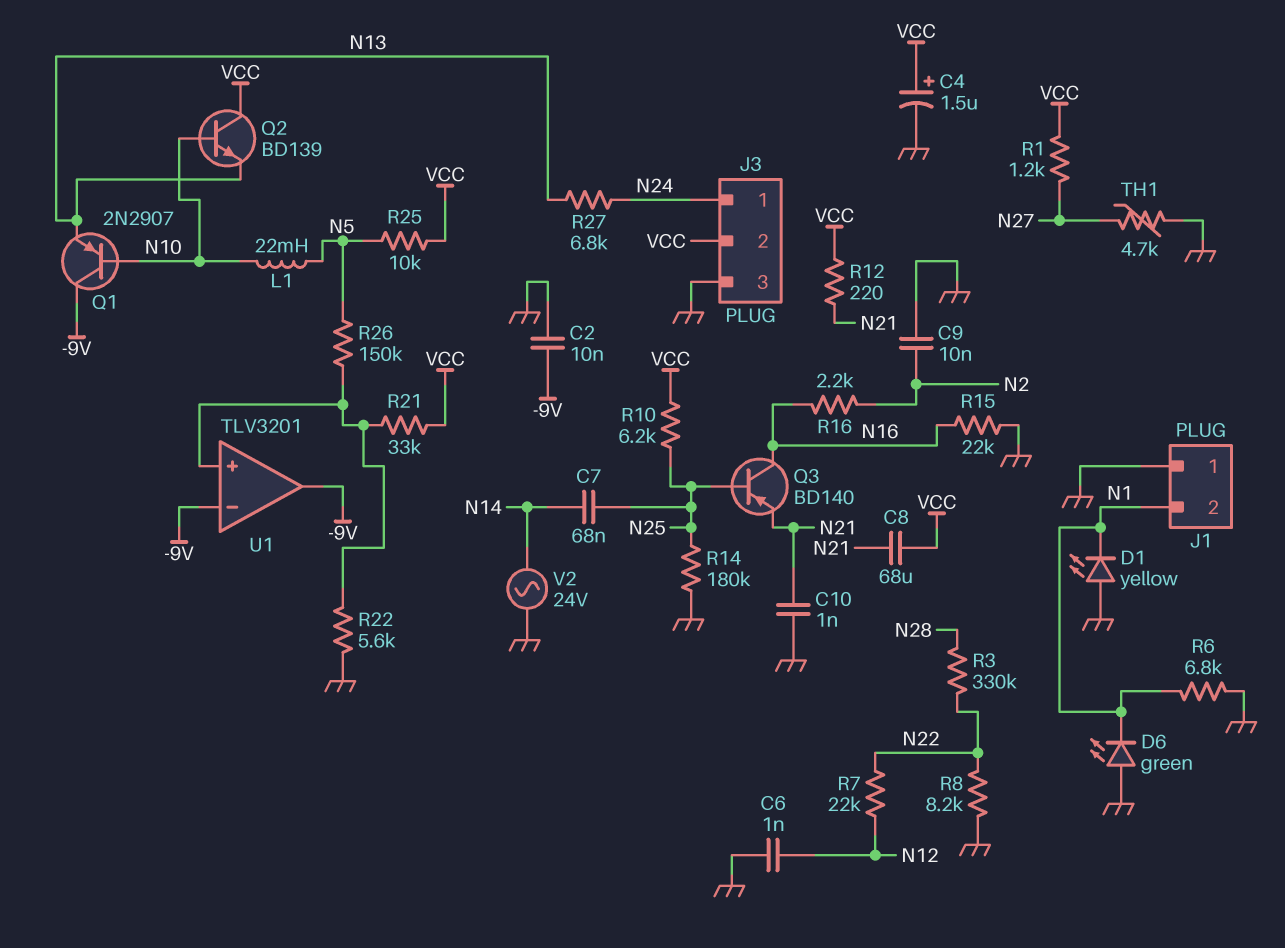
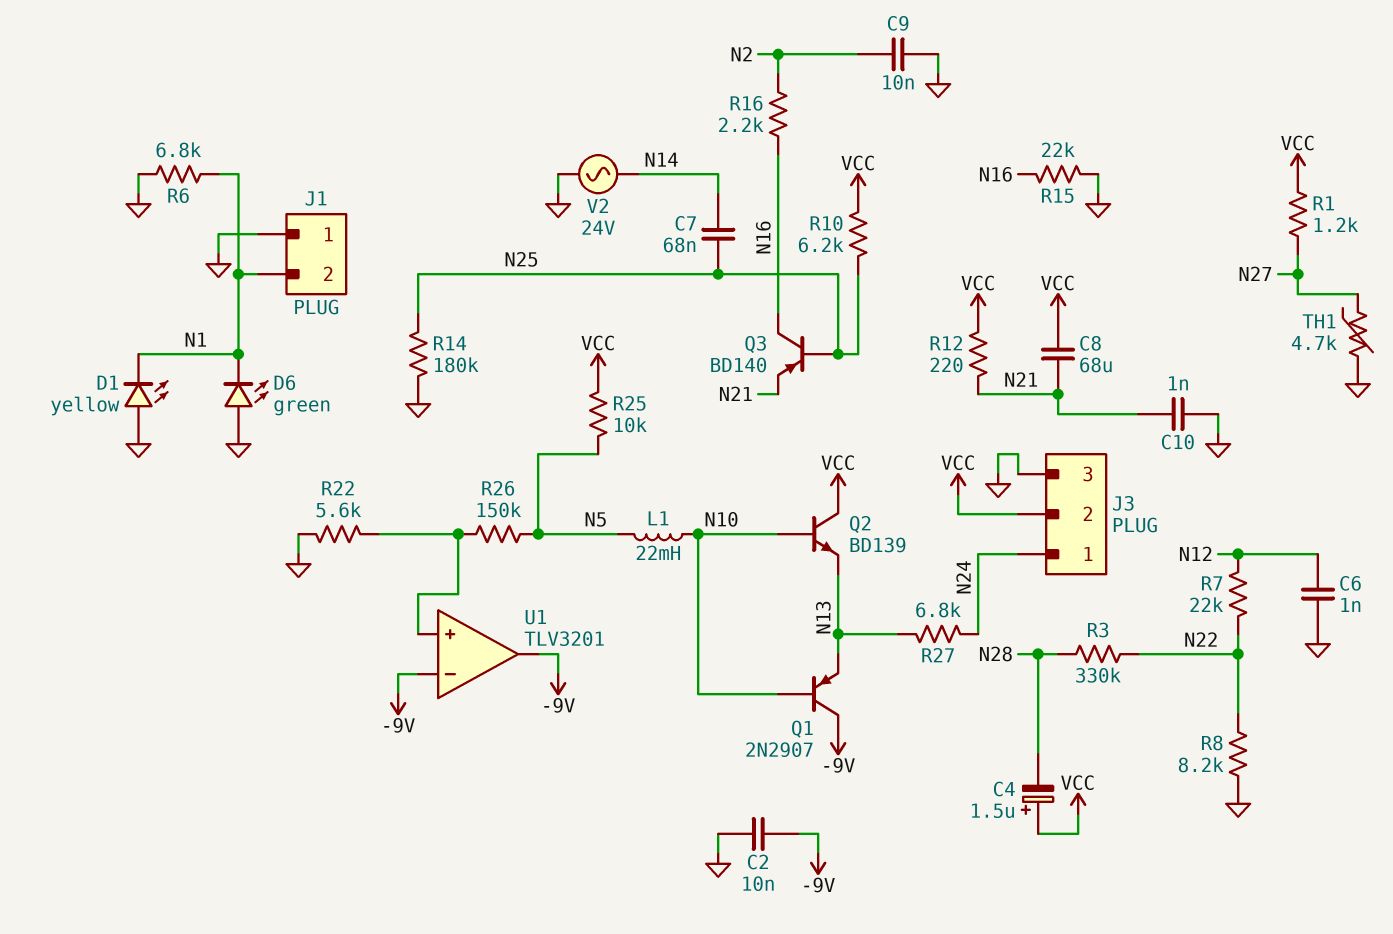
C4: 1.5uF (plus VCC, minus GND) -> 1.5uF (plus VCC, minus N28)
R21: 33k (U1/in+, VCC) -> none

